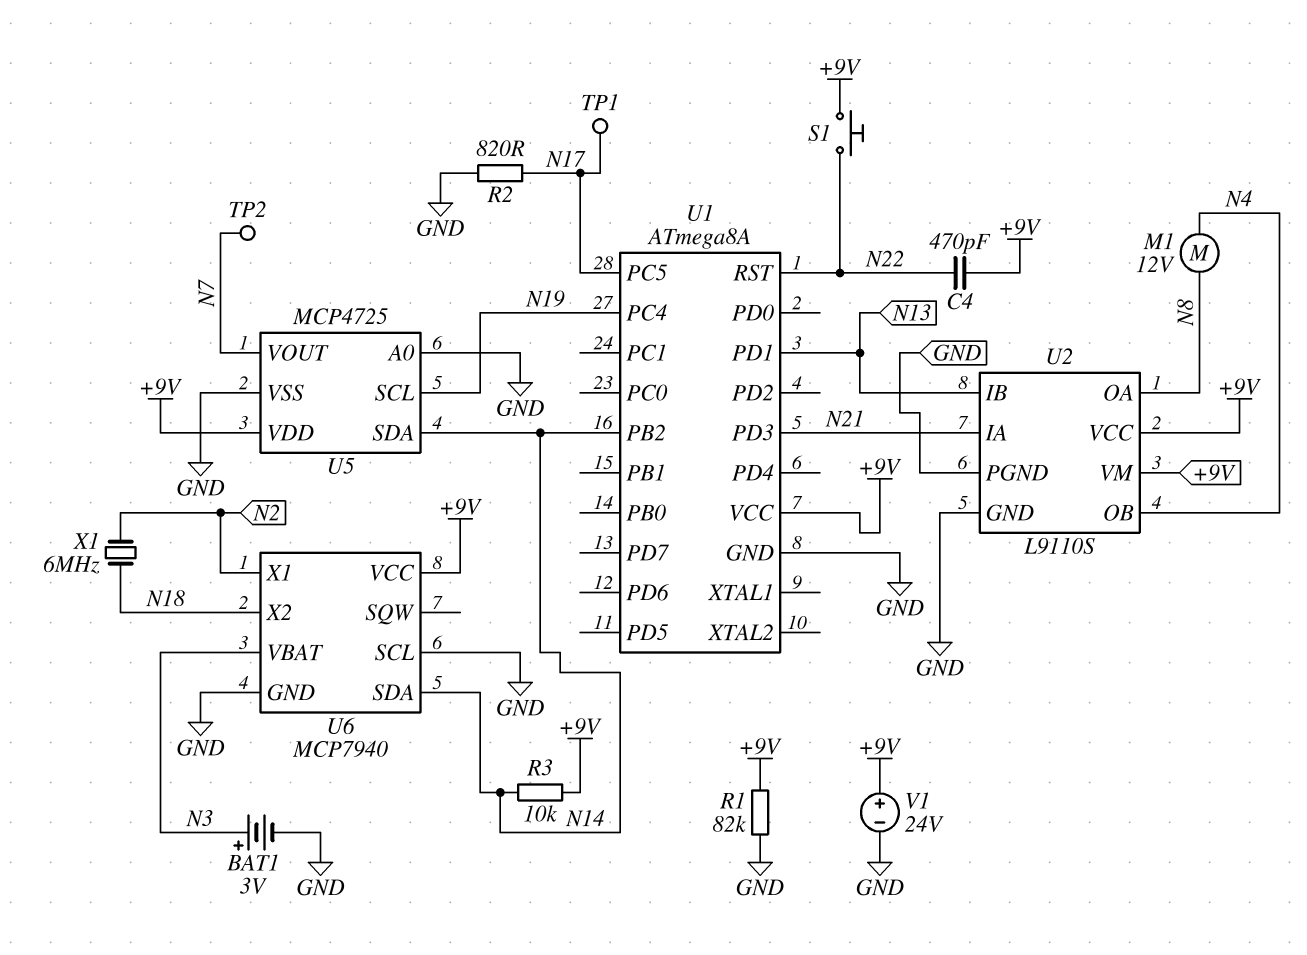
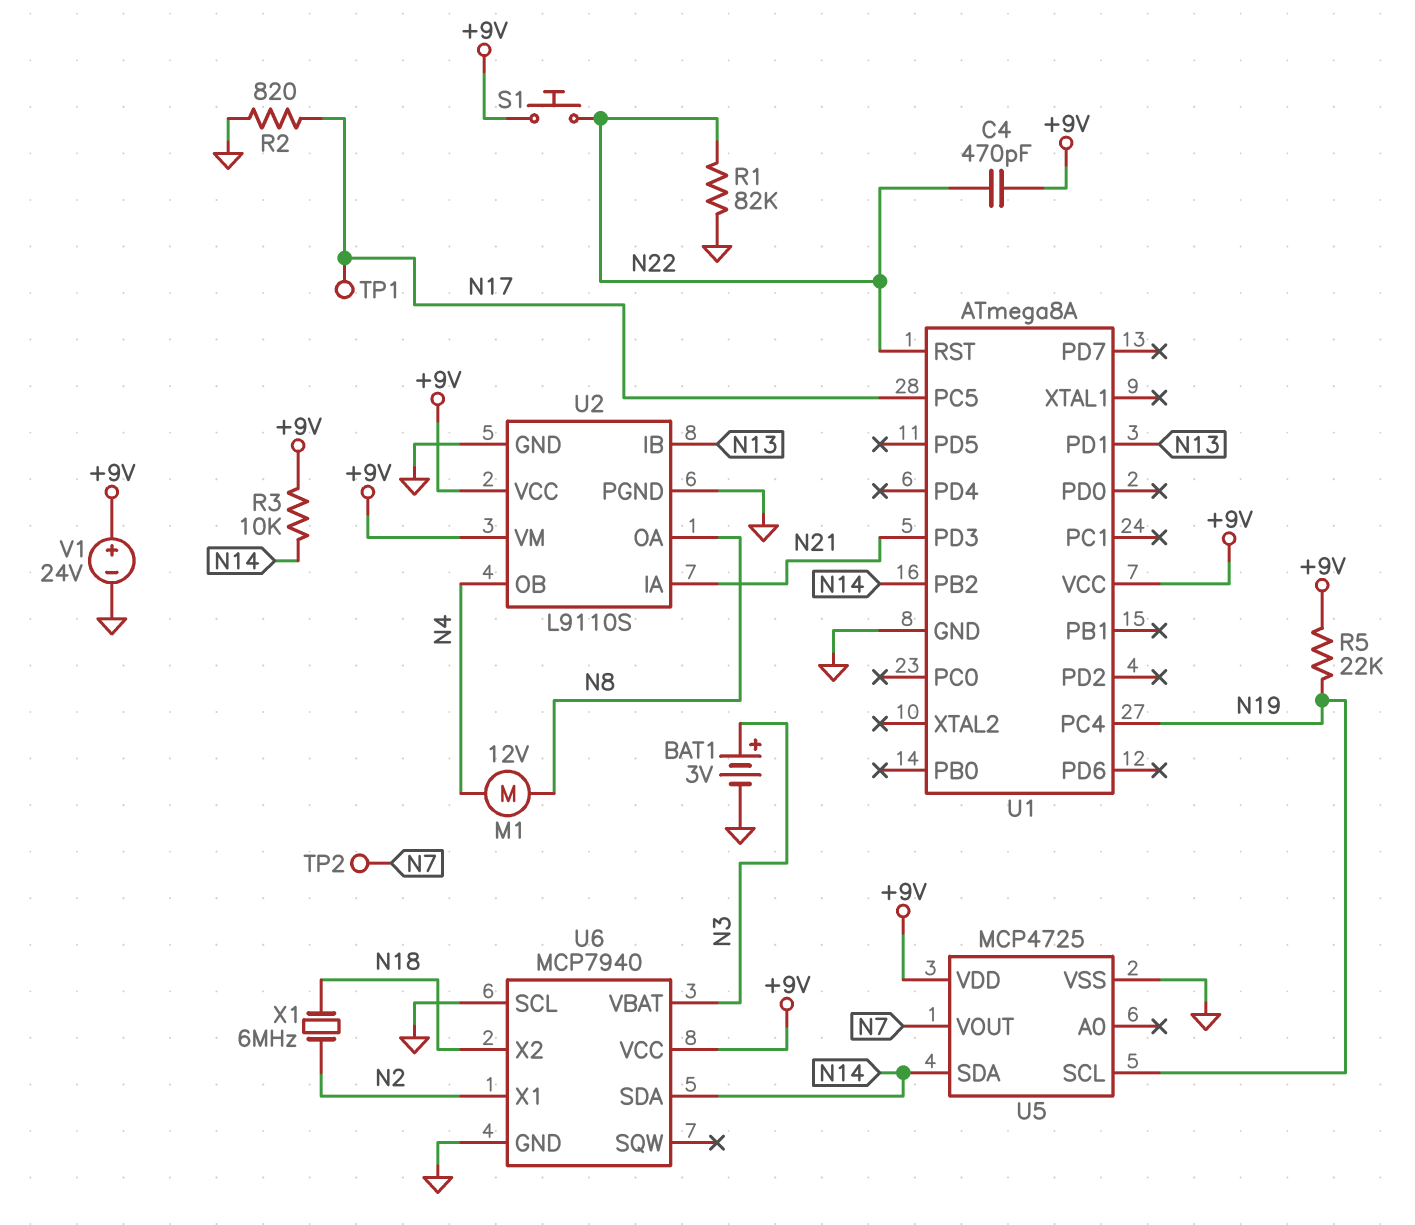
R1: 82k (+9V, GND) -> 82k (GND, N22)
R5: none -> 22k (+9V, N19)
U5 pin A0: GND -> none

